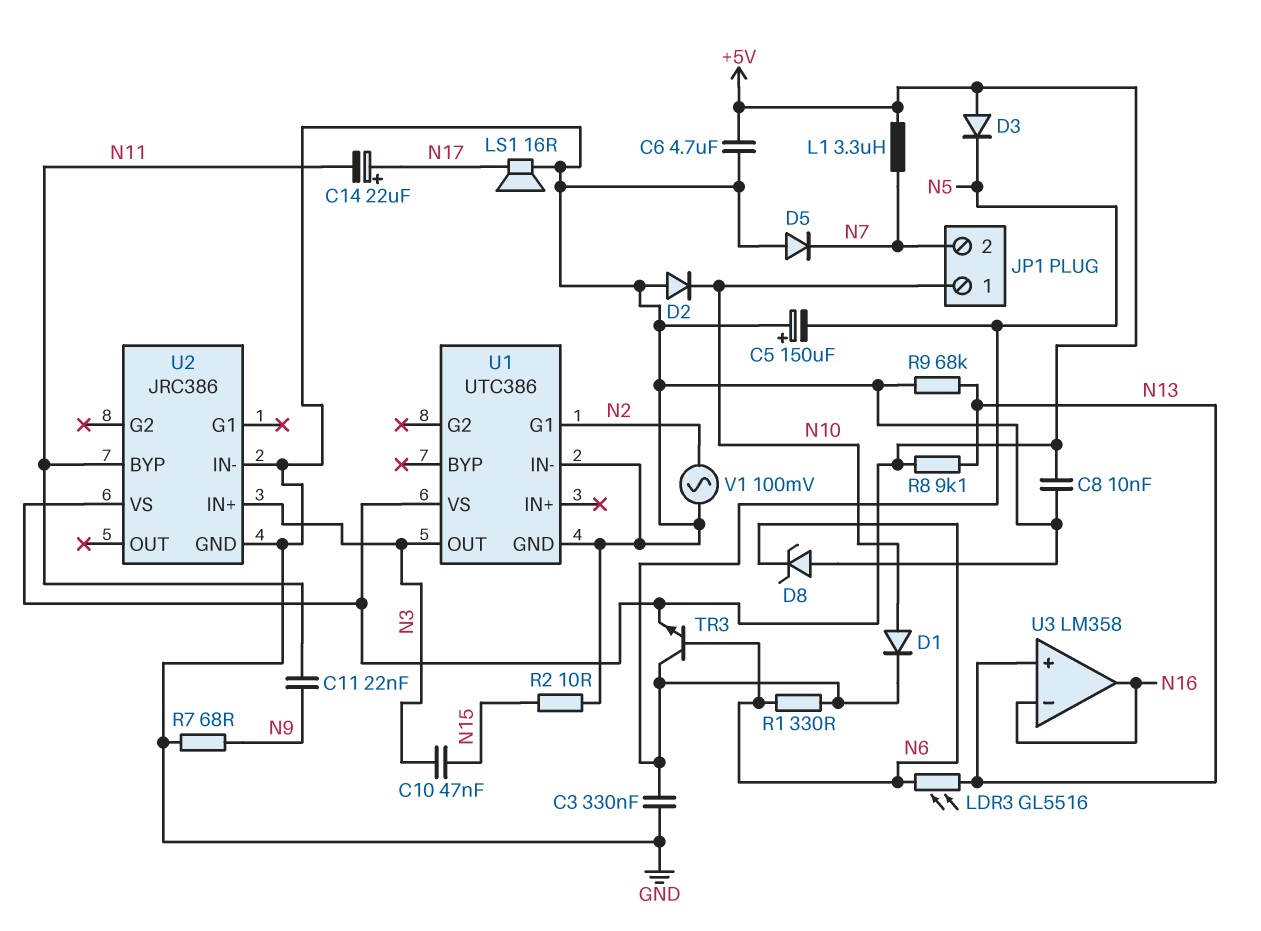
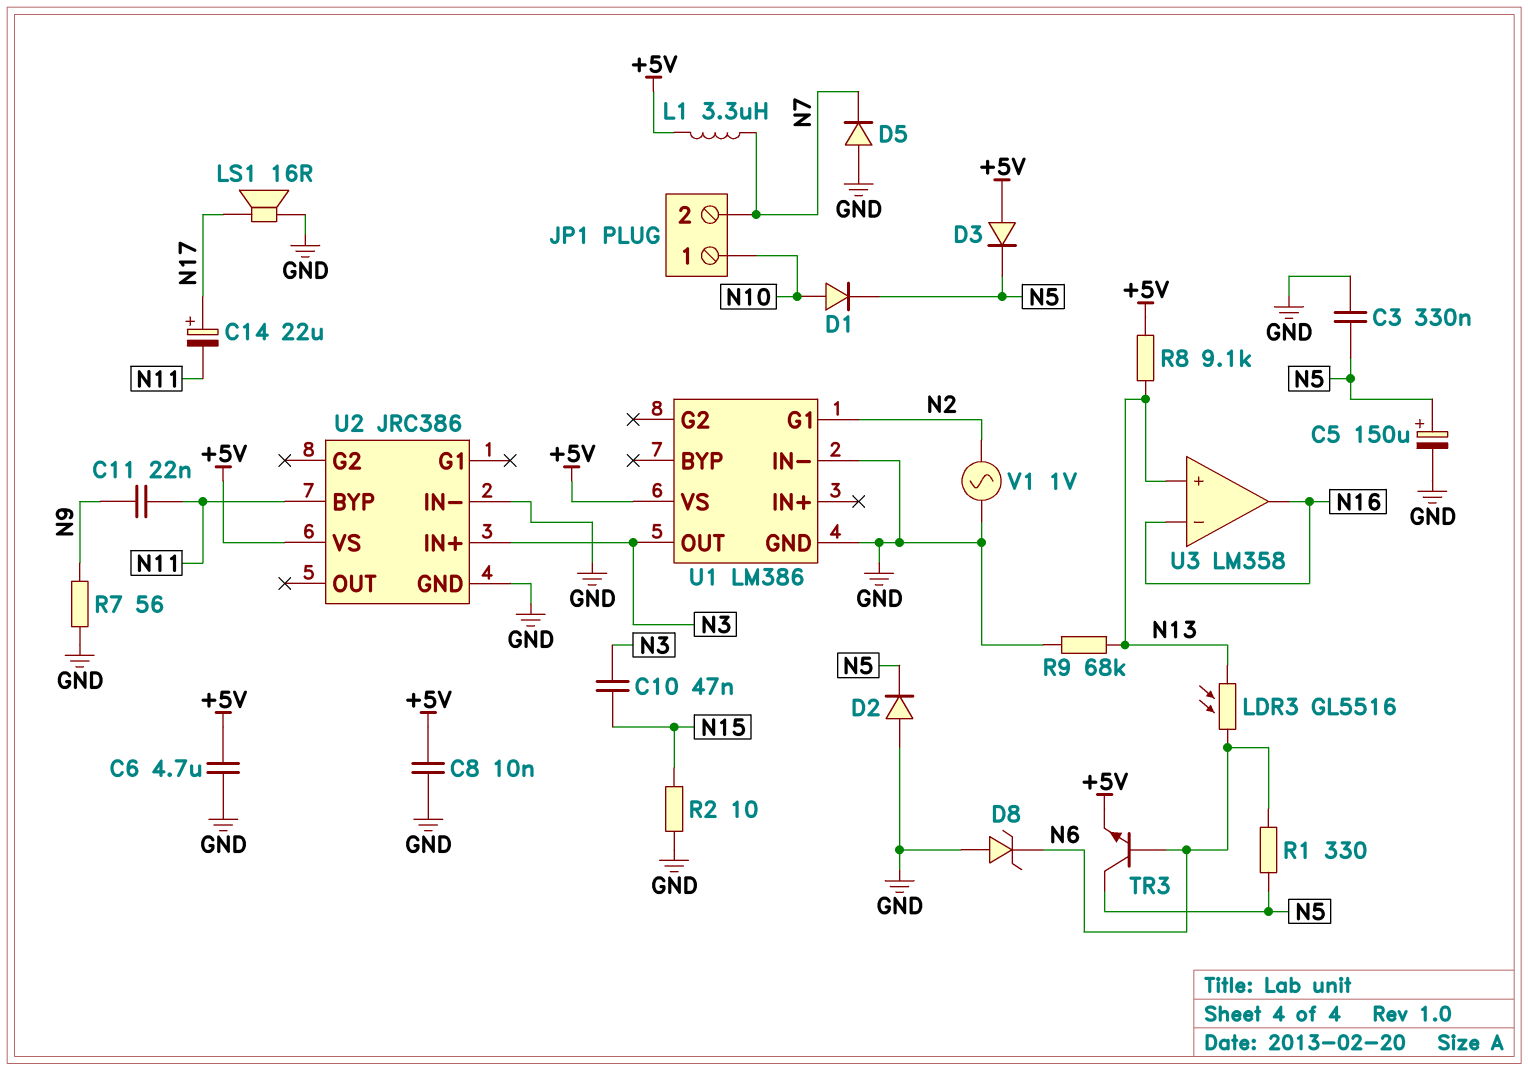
C5: 150uF (plus GND, minus N5) -> 150uF (plus N5, minus GND)
D2: diode (A GND, K N10) -> diode (A GND, K N5)
R7: 68 (GND, N9) -> 56 (GND, N9)
U1: UTC386 -> LM386
V1: AC 100mV (GND, N2) -> AC 1V (GND, N2)

